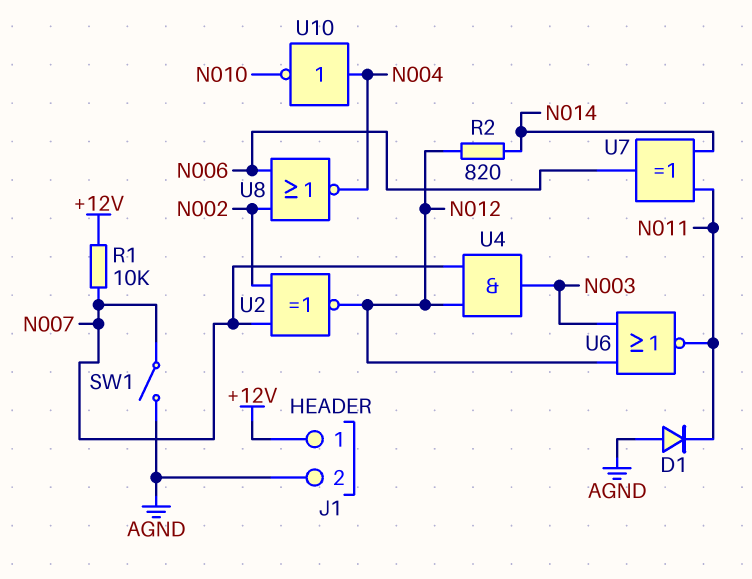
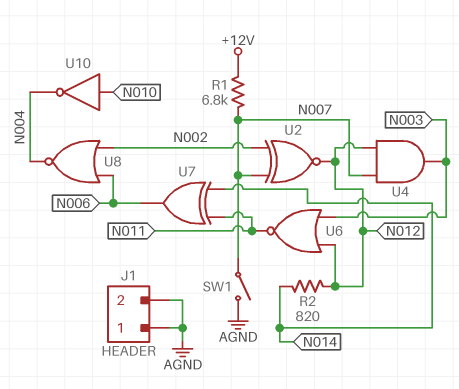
D1: diode (A AGND, K N011) -> none
J1 pin 1: +12V -> AGND
R1: 10k (+12V, N007) -> 6.8k (+12V, N007)
U10: NOT (in N004, out N010) -> NOT (in N010, out N004)

